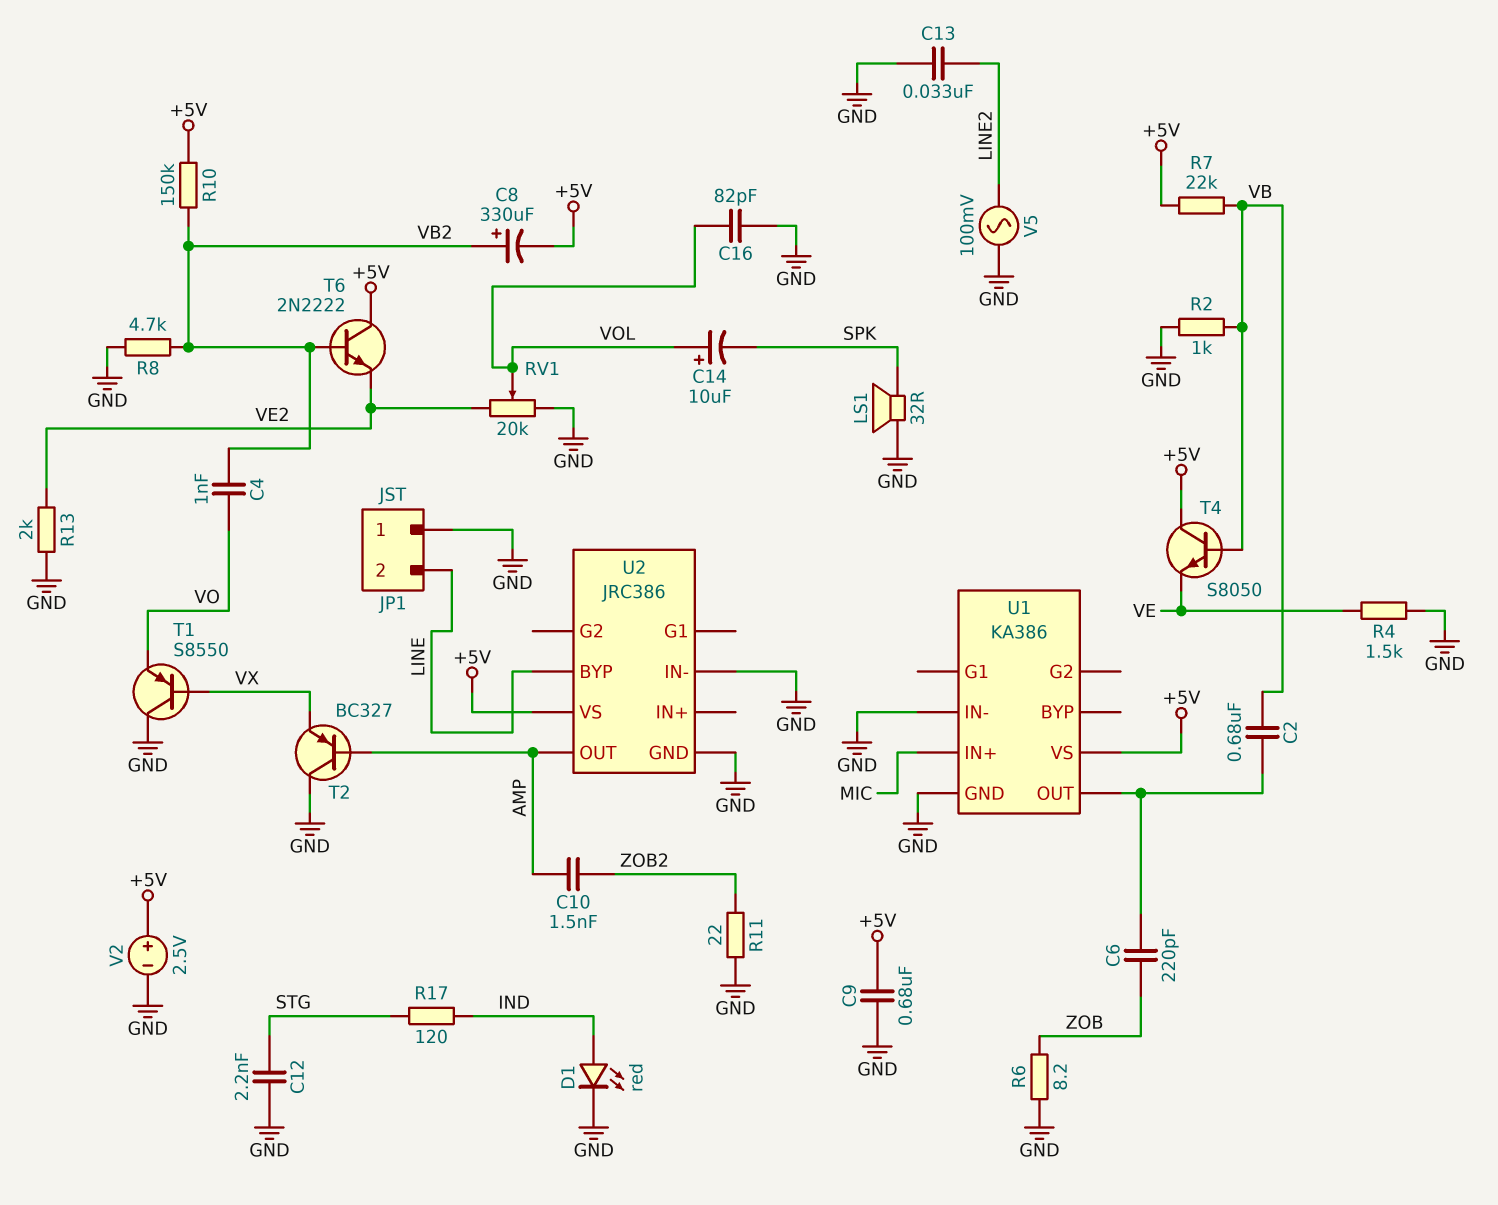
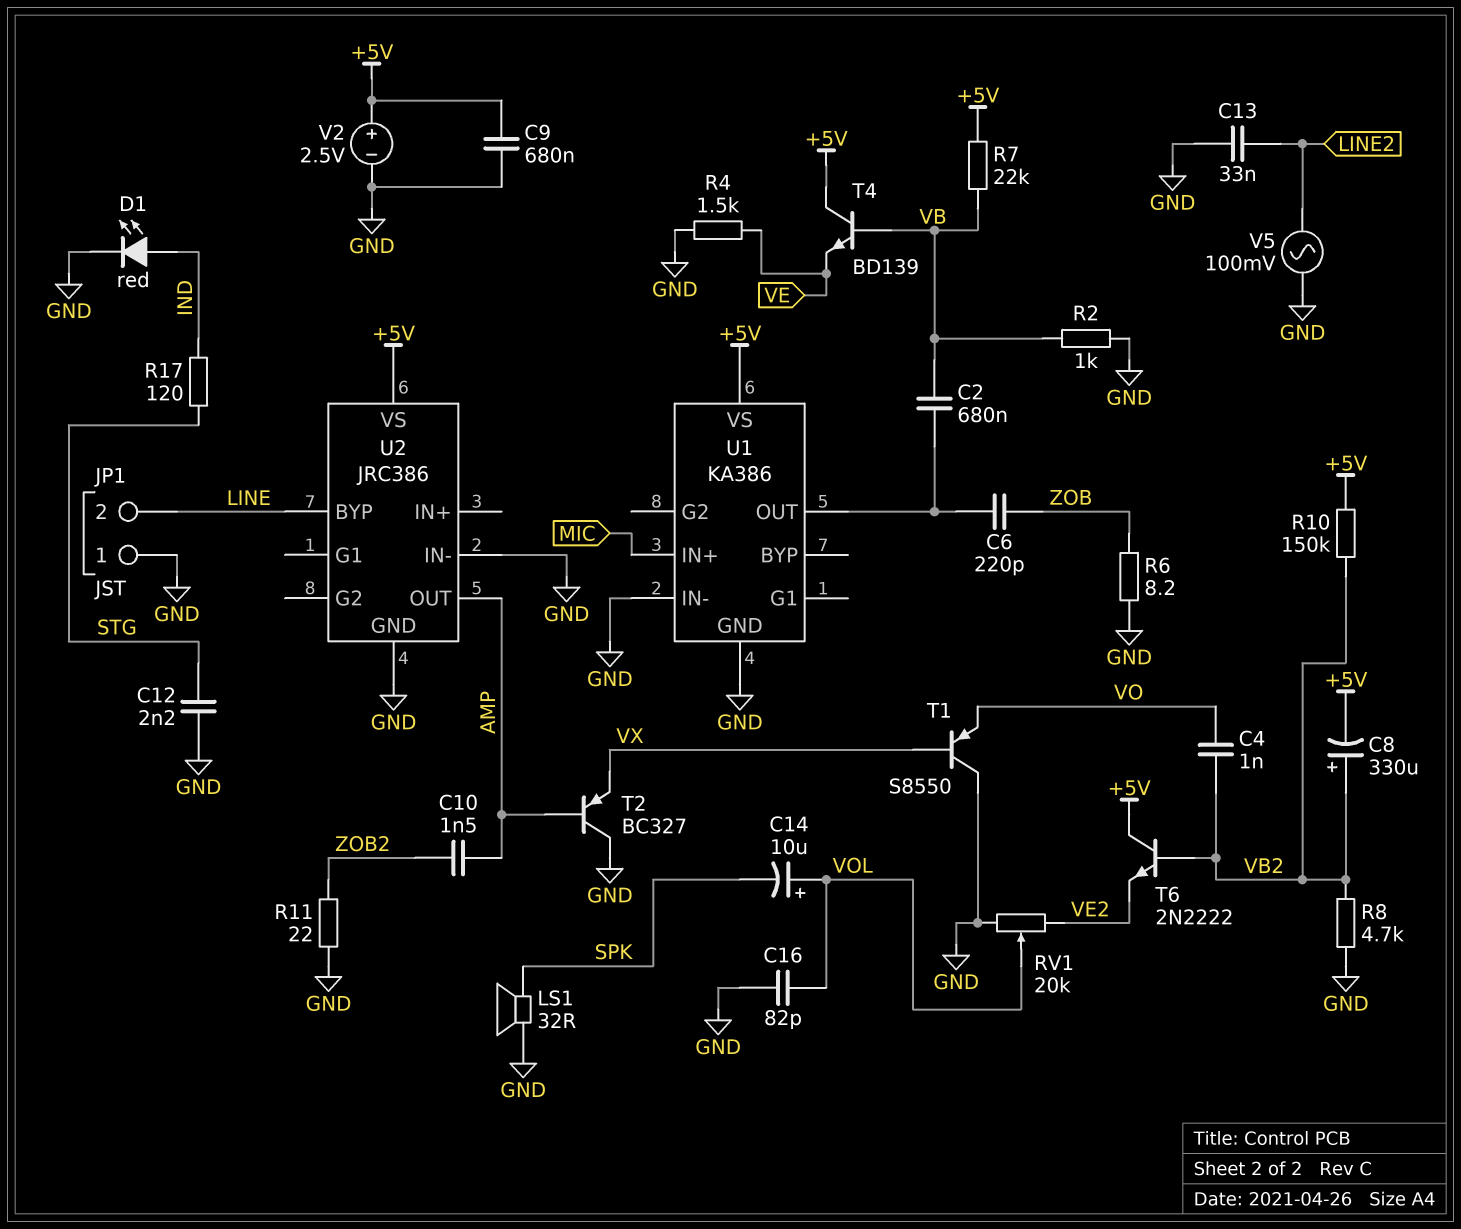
R13: 2k (GND, VE2) -> none
T4: NPN S8050 (B VB, C +5V, E VE) -> NPN BD139 (B VB, C +5V, E VE)

